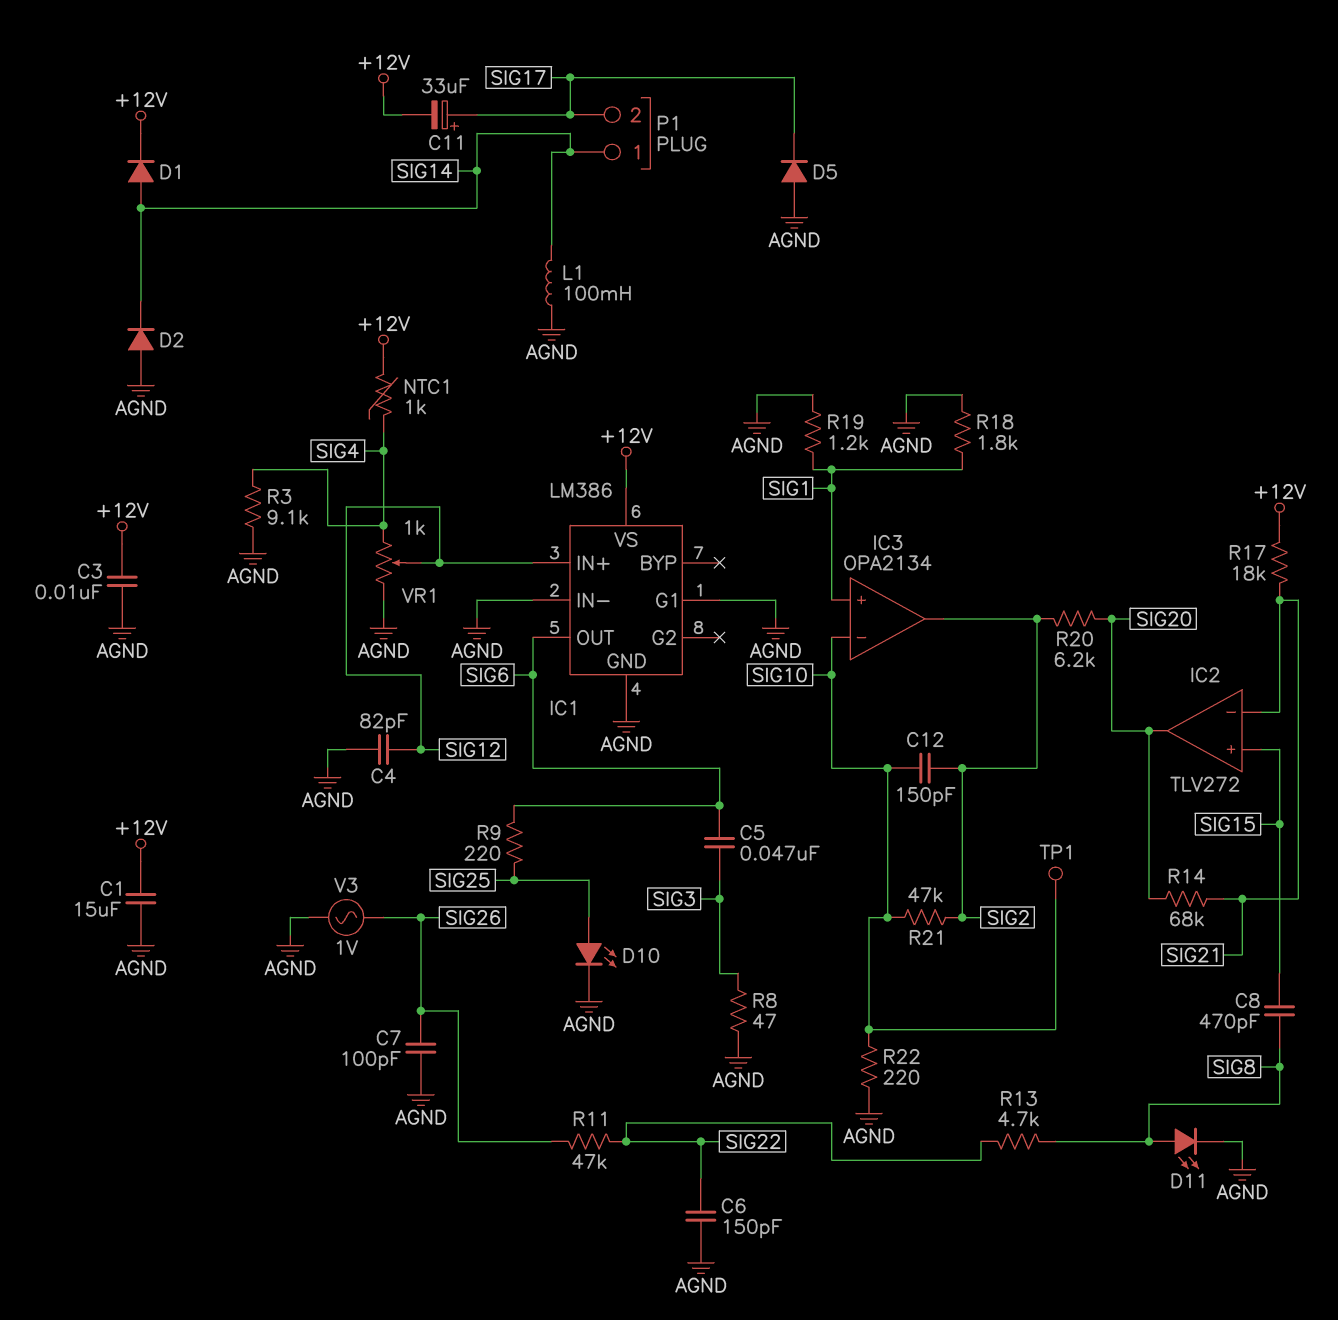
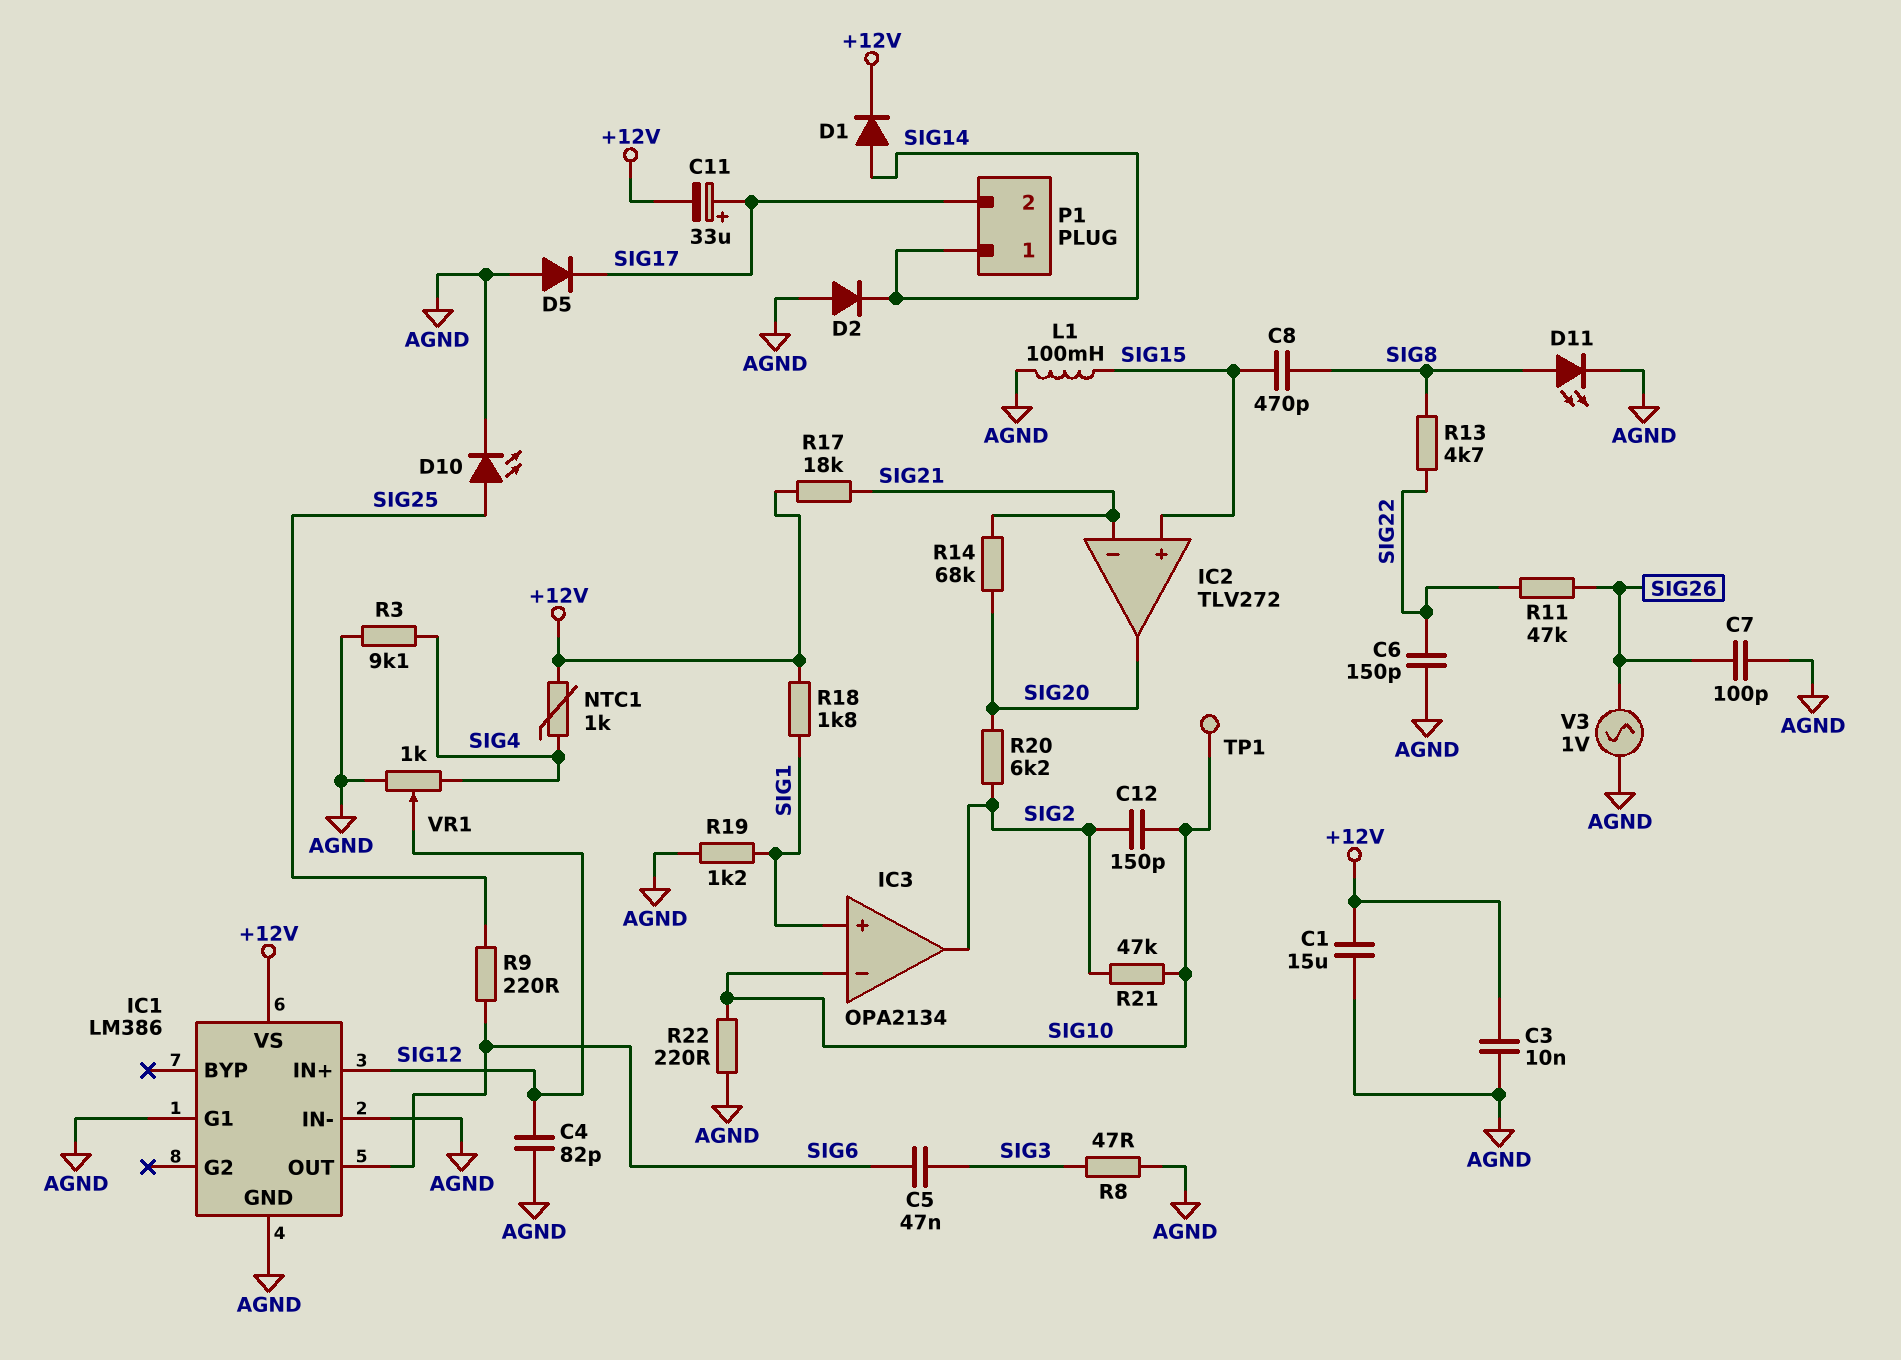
L1: 100mH (AGND, SIG14) -> 100mH (AGND, SIG15)
R18: 1.8k (AGND, SIG1) -> 1.8k (+12V, SIG1)

